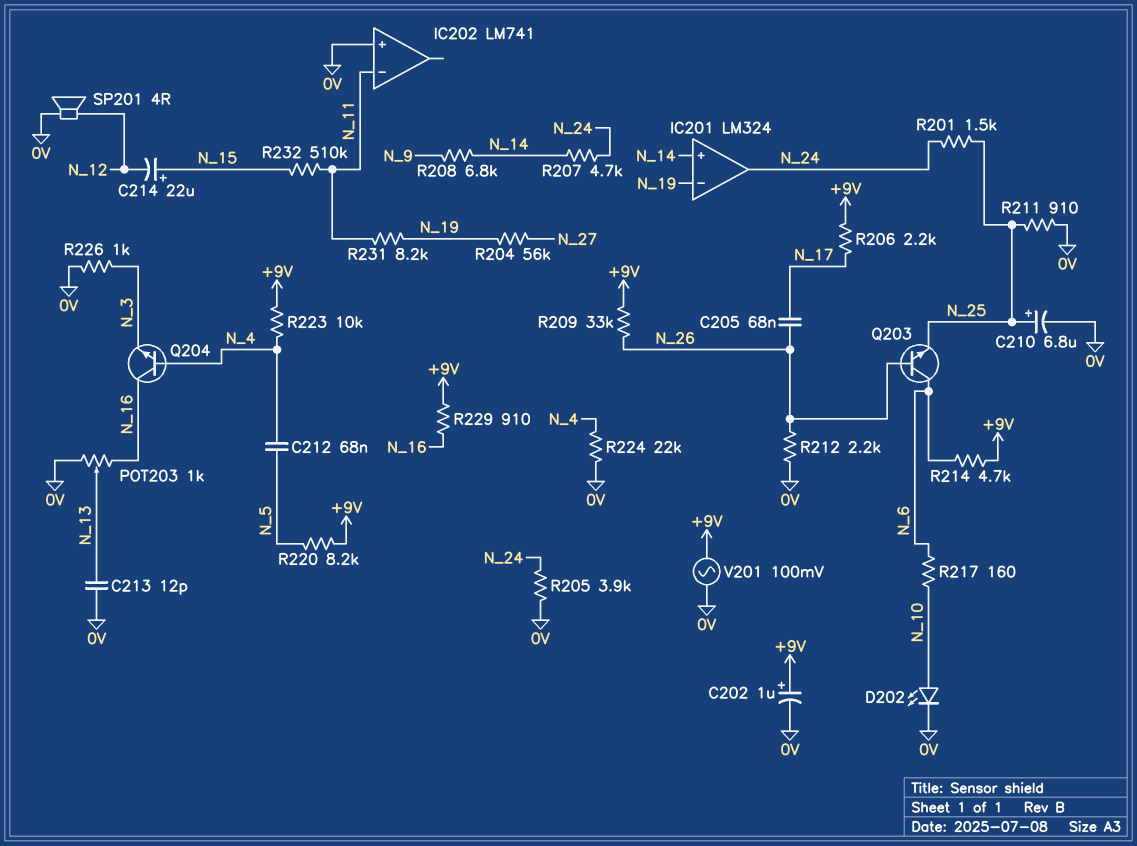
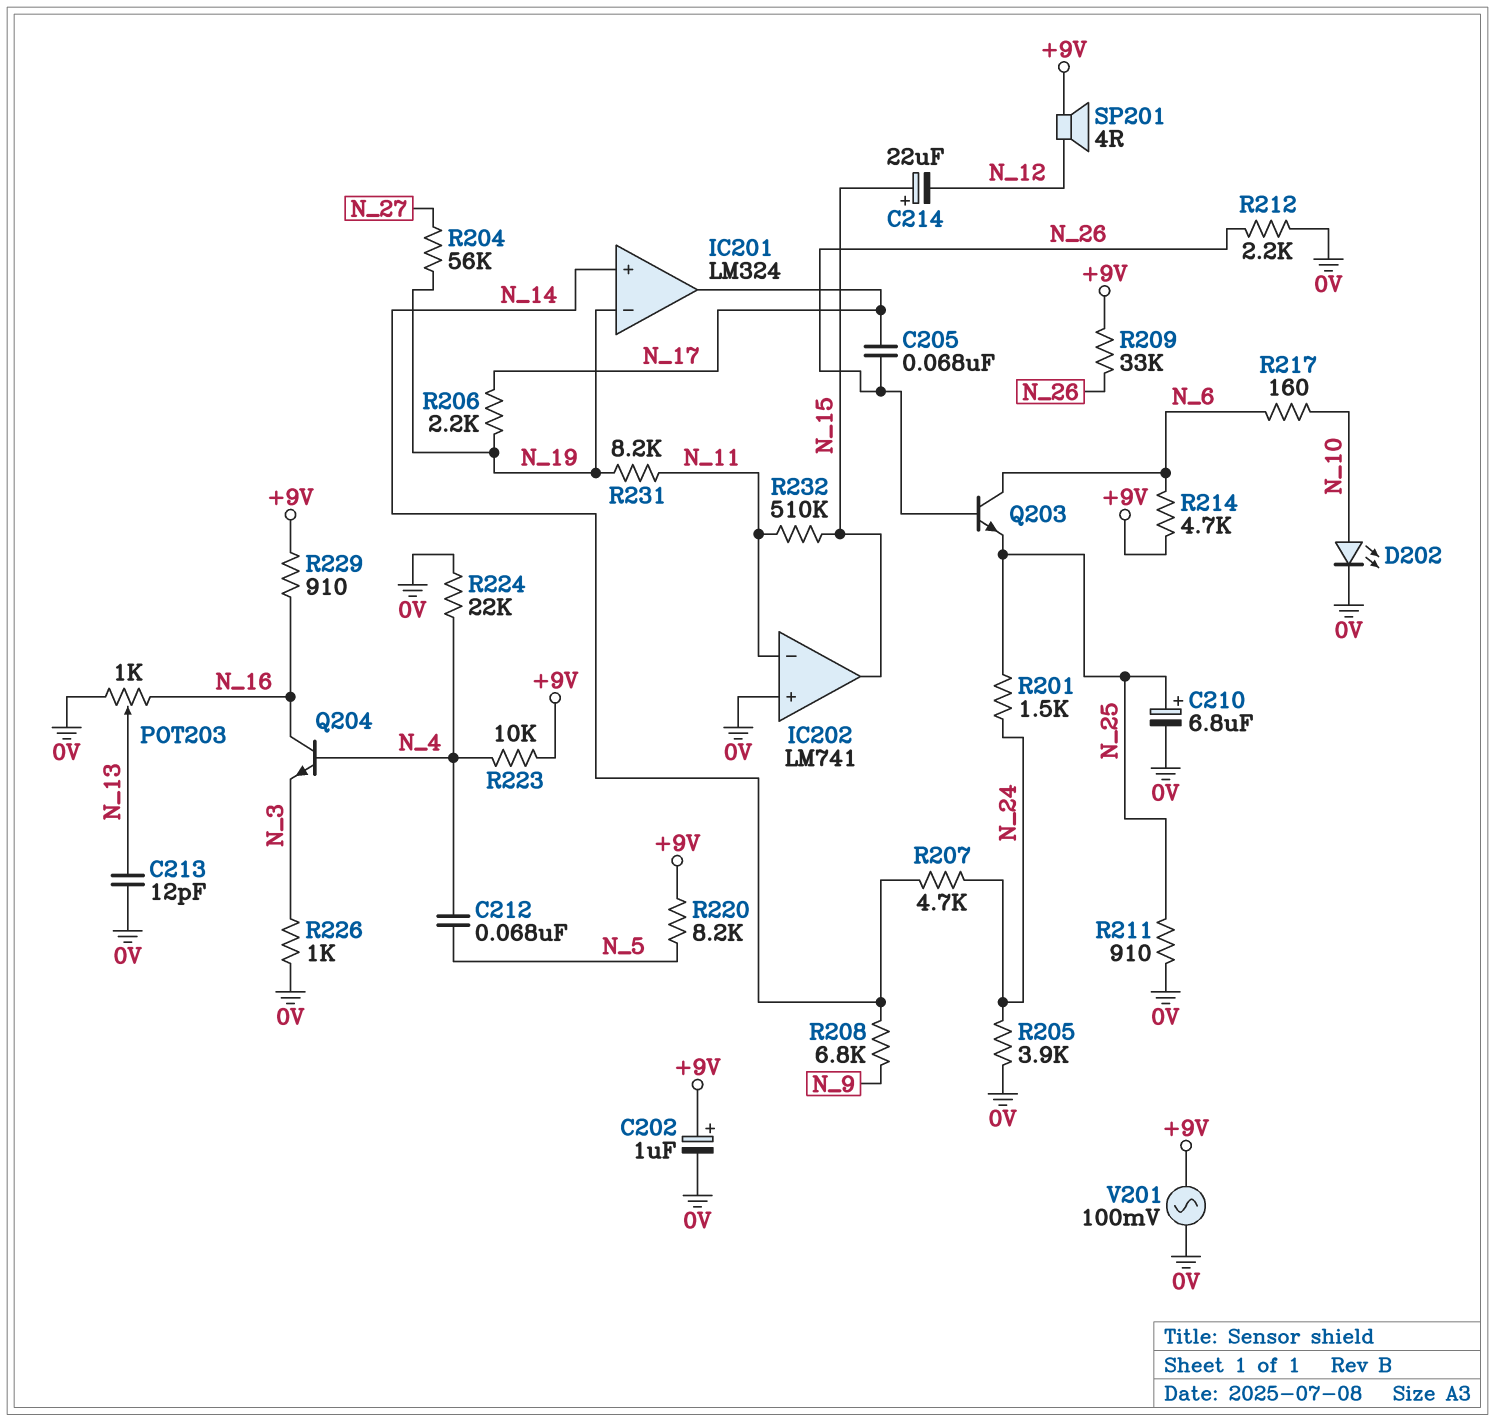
IC201 pin out: N_24 -> N_17
IC202 pin out: none -> N_15
R206: 2.2k (+9V, N_17) -> 2.2k (N_17, N_19)
SP201: speaker 4R (0V, N_12) -> speaker 4R (+9V, N_12)

